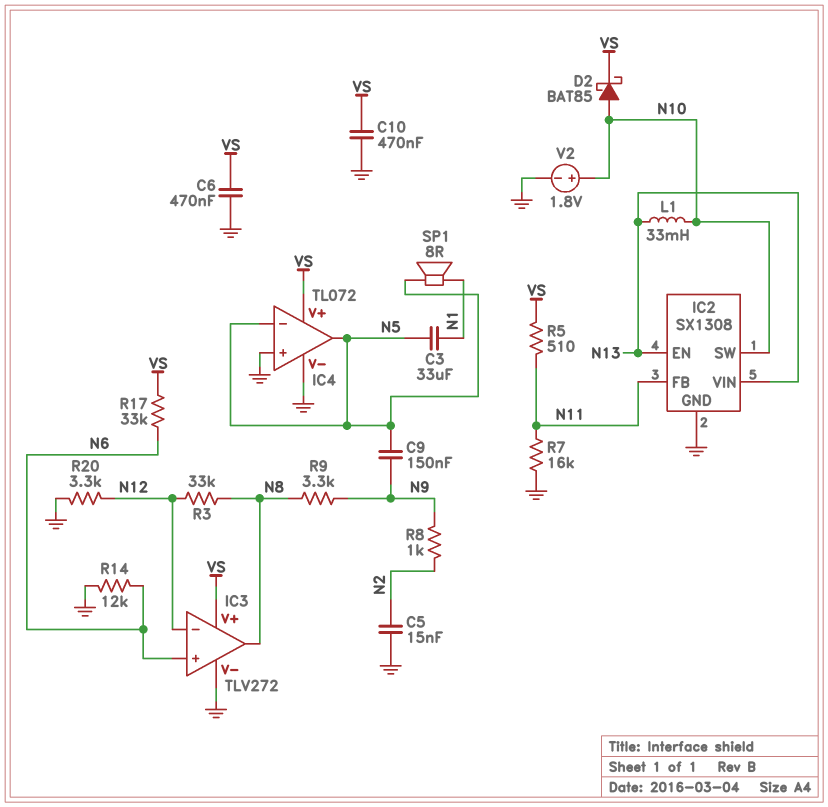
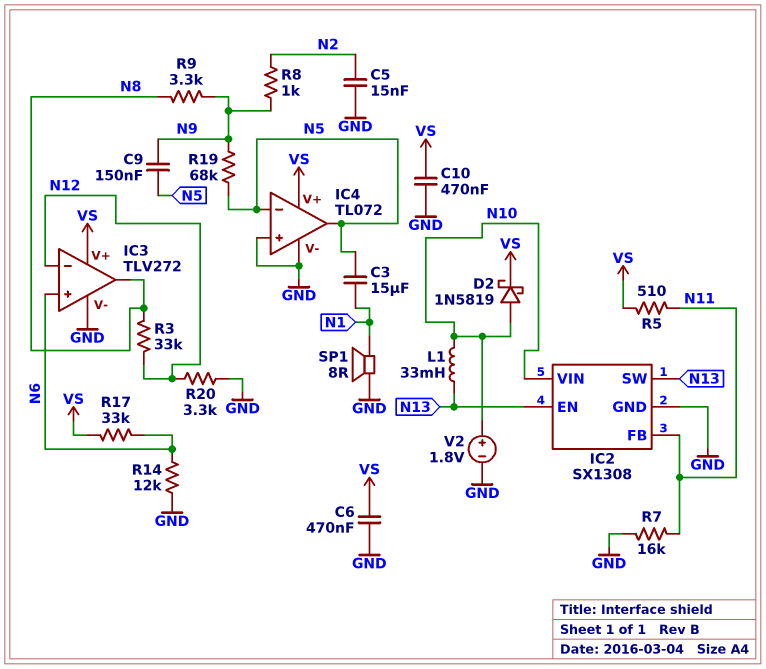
C3: 33uF (N1, N5) -> 15uF (N1, N5)
D2: schottky BAT85 (A N10, K VS) -> schottky 1N5819 (A N10, K VS)
IC2 pin SW: N10 -> N13
IC2 pin VIN: N13 -> N10
R19: none -> 68k (N5, N9)
SP1: speaker 8R (N1, N5) -> speaker 8R (GND, N1)

